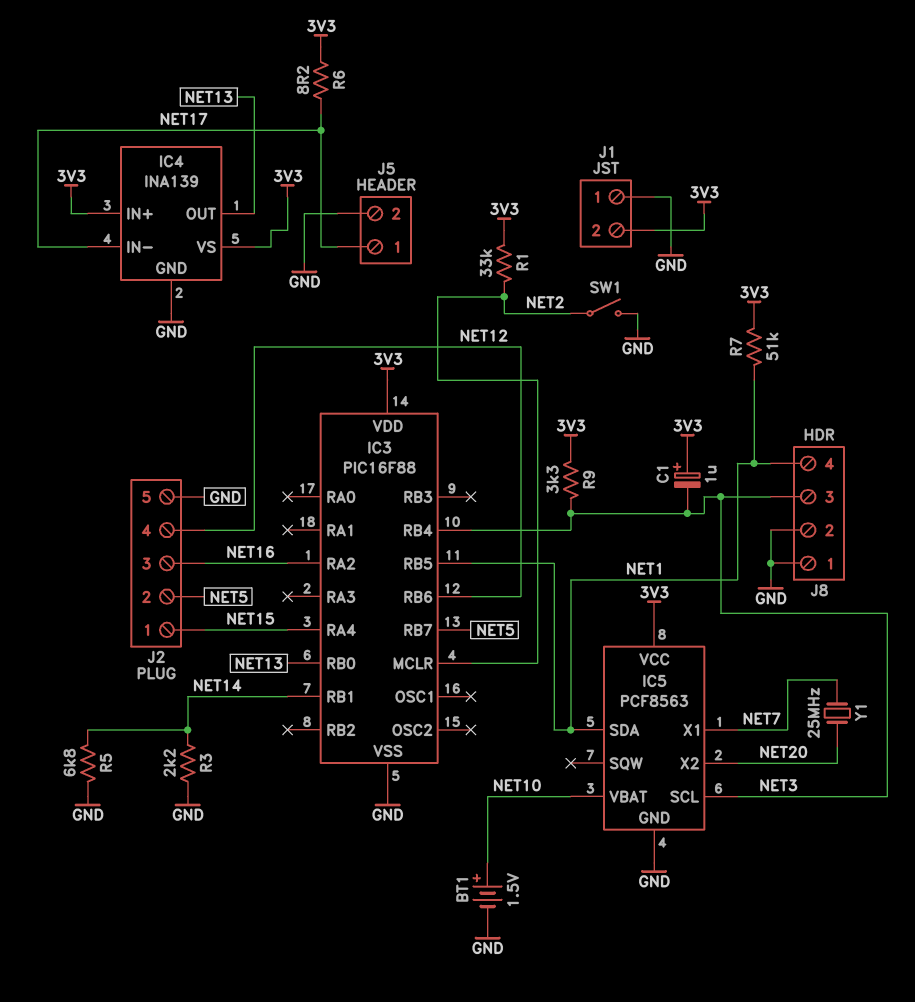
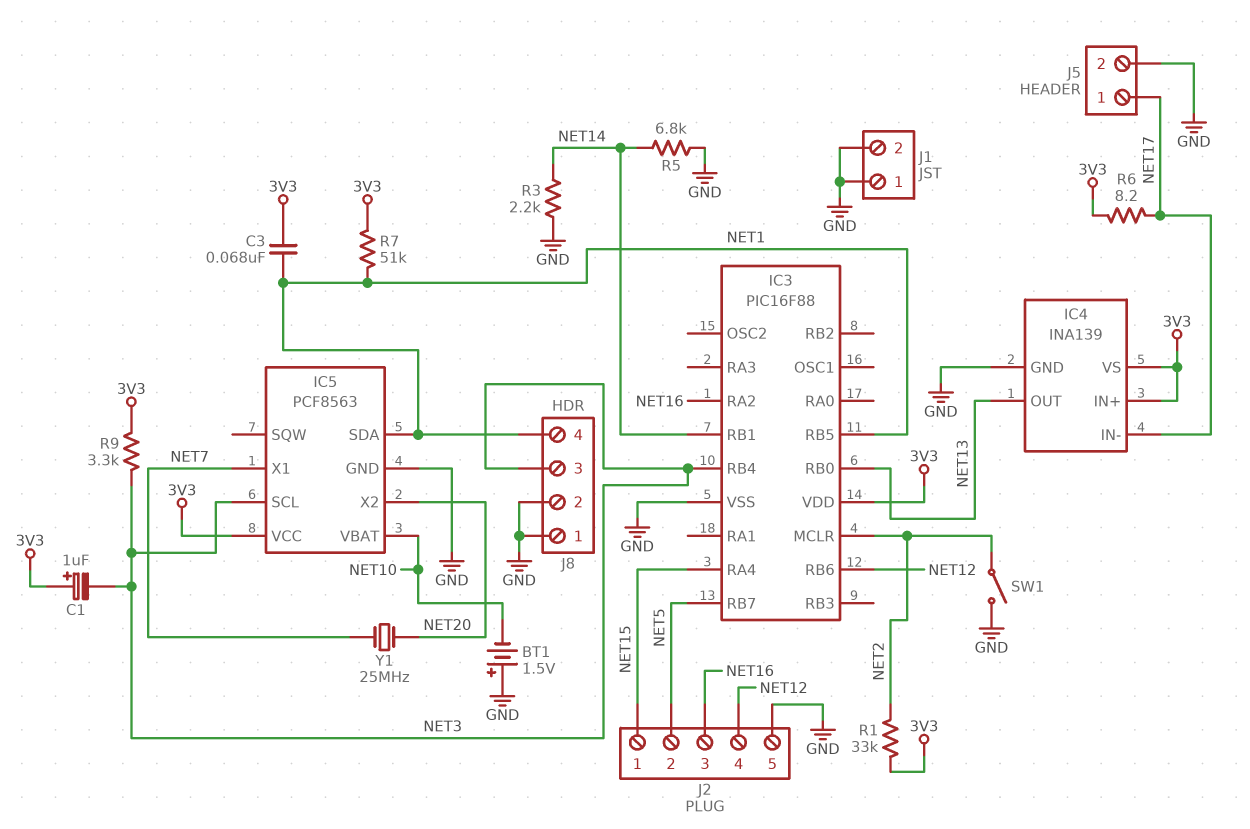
BT1: 1.5V (plus NET10, minus GND) -> 1.5V (plus GND, minus NET10)
C3: none -> 68nF (3V3, NET1)
J1 pin 2: 3V3 -> GND

